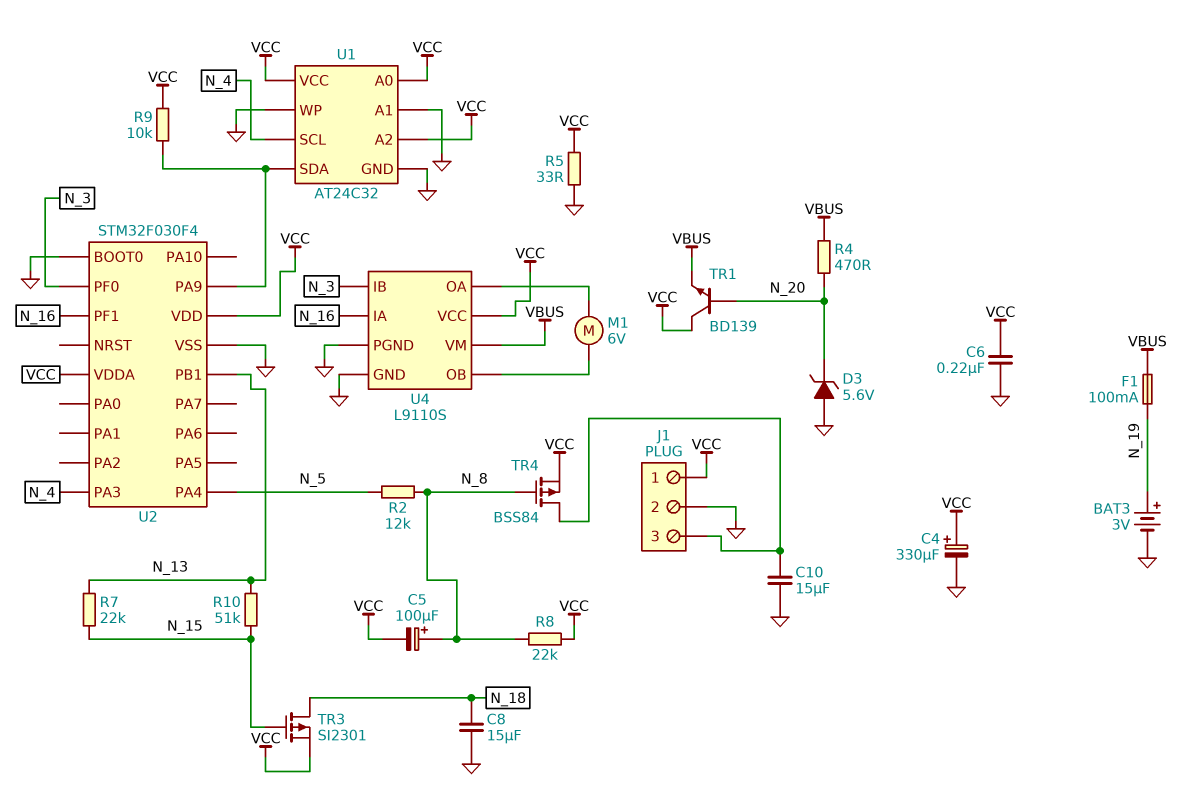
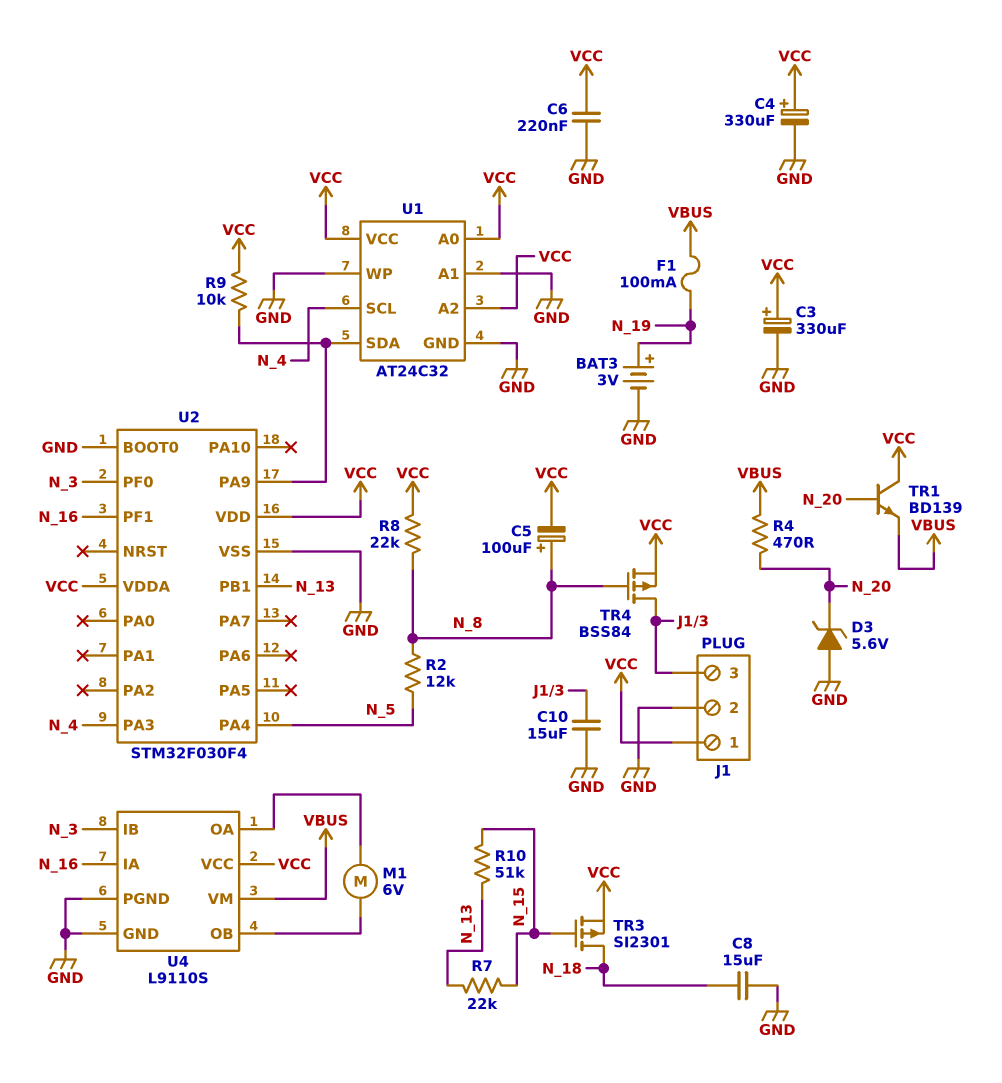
C3: none -> 330uF (plus VCC, minus GND)
R5: 33 (GND, VCC) -> none

